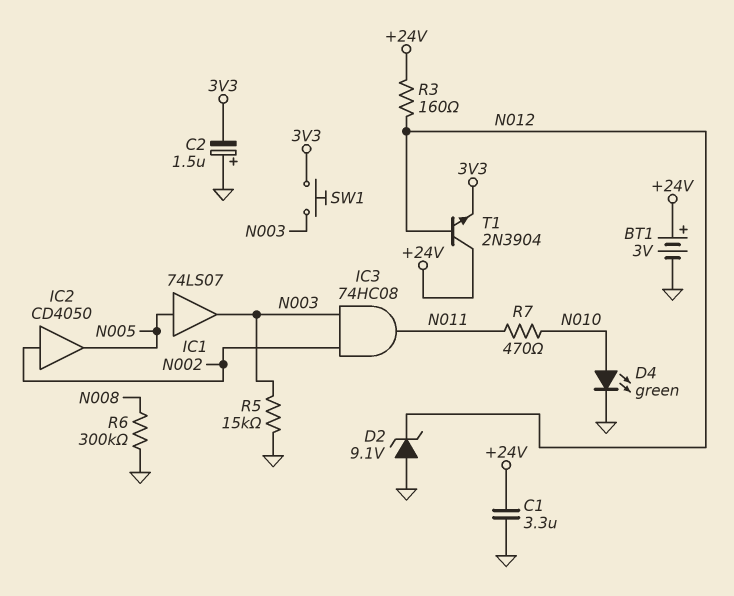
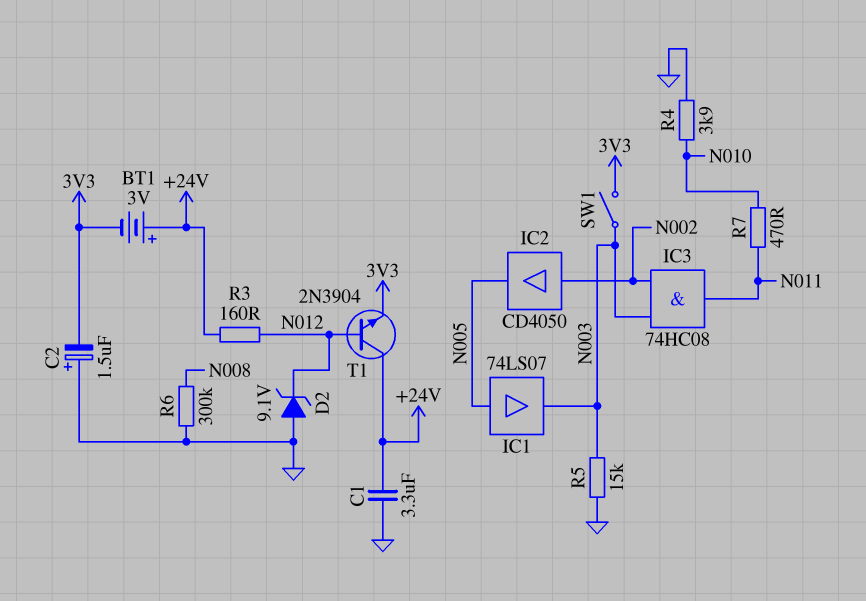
BT1: 3V (plus +24V, minus GND) -> 3V (plus +24V, minus 3V3)
D4: LED green (A N010, K GND) -> none
R4: none -> 3.9k (GND, N010)
SW1: button (3V3, N003) -> switch (3V3, N003)

